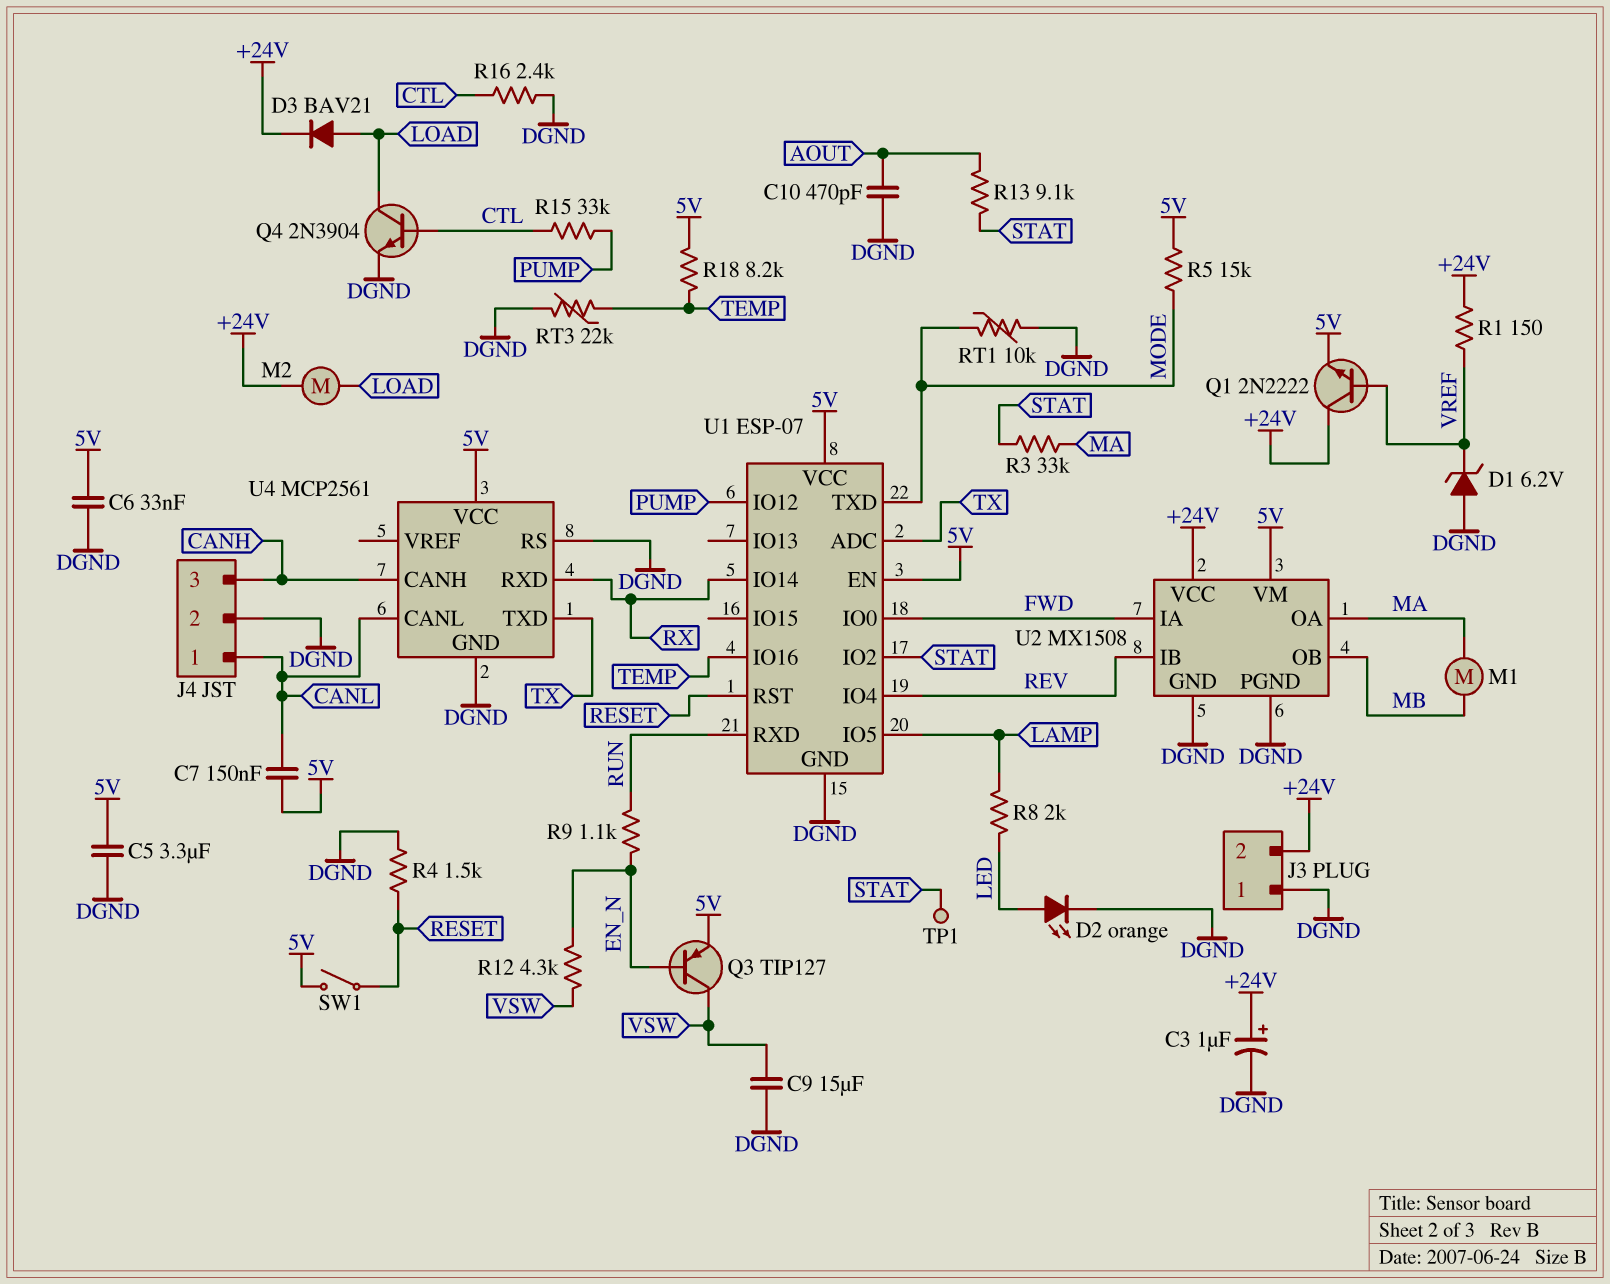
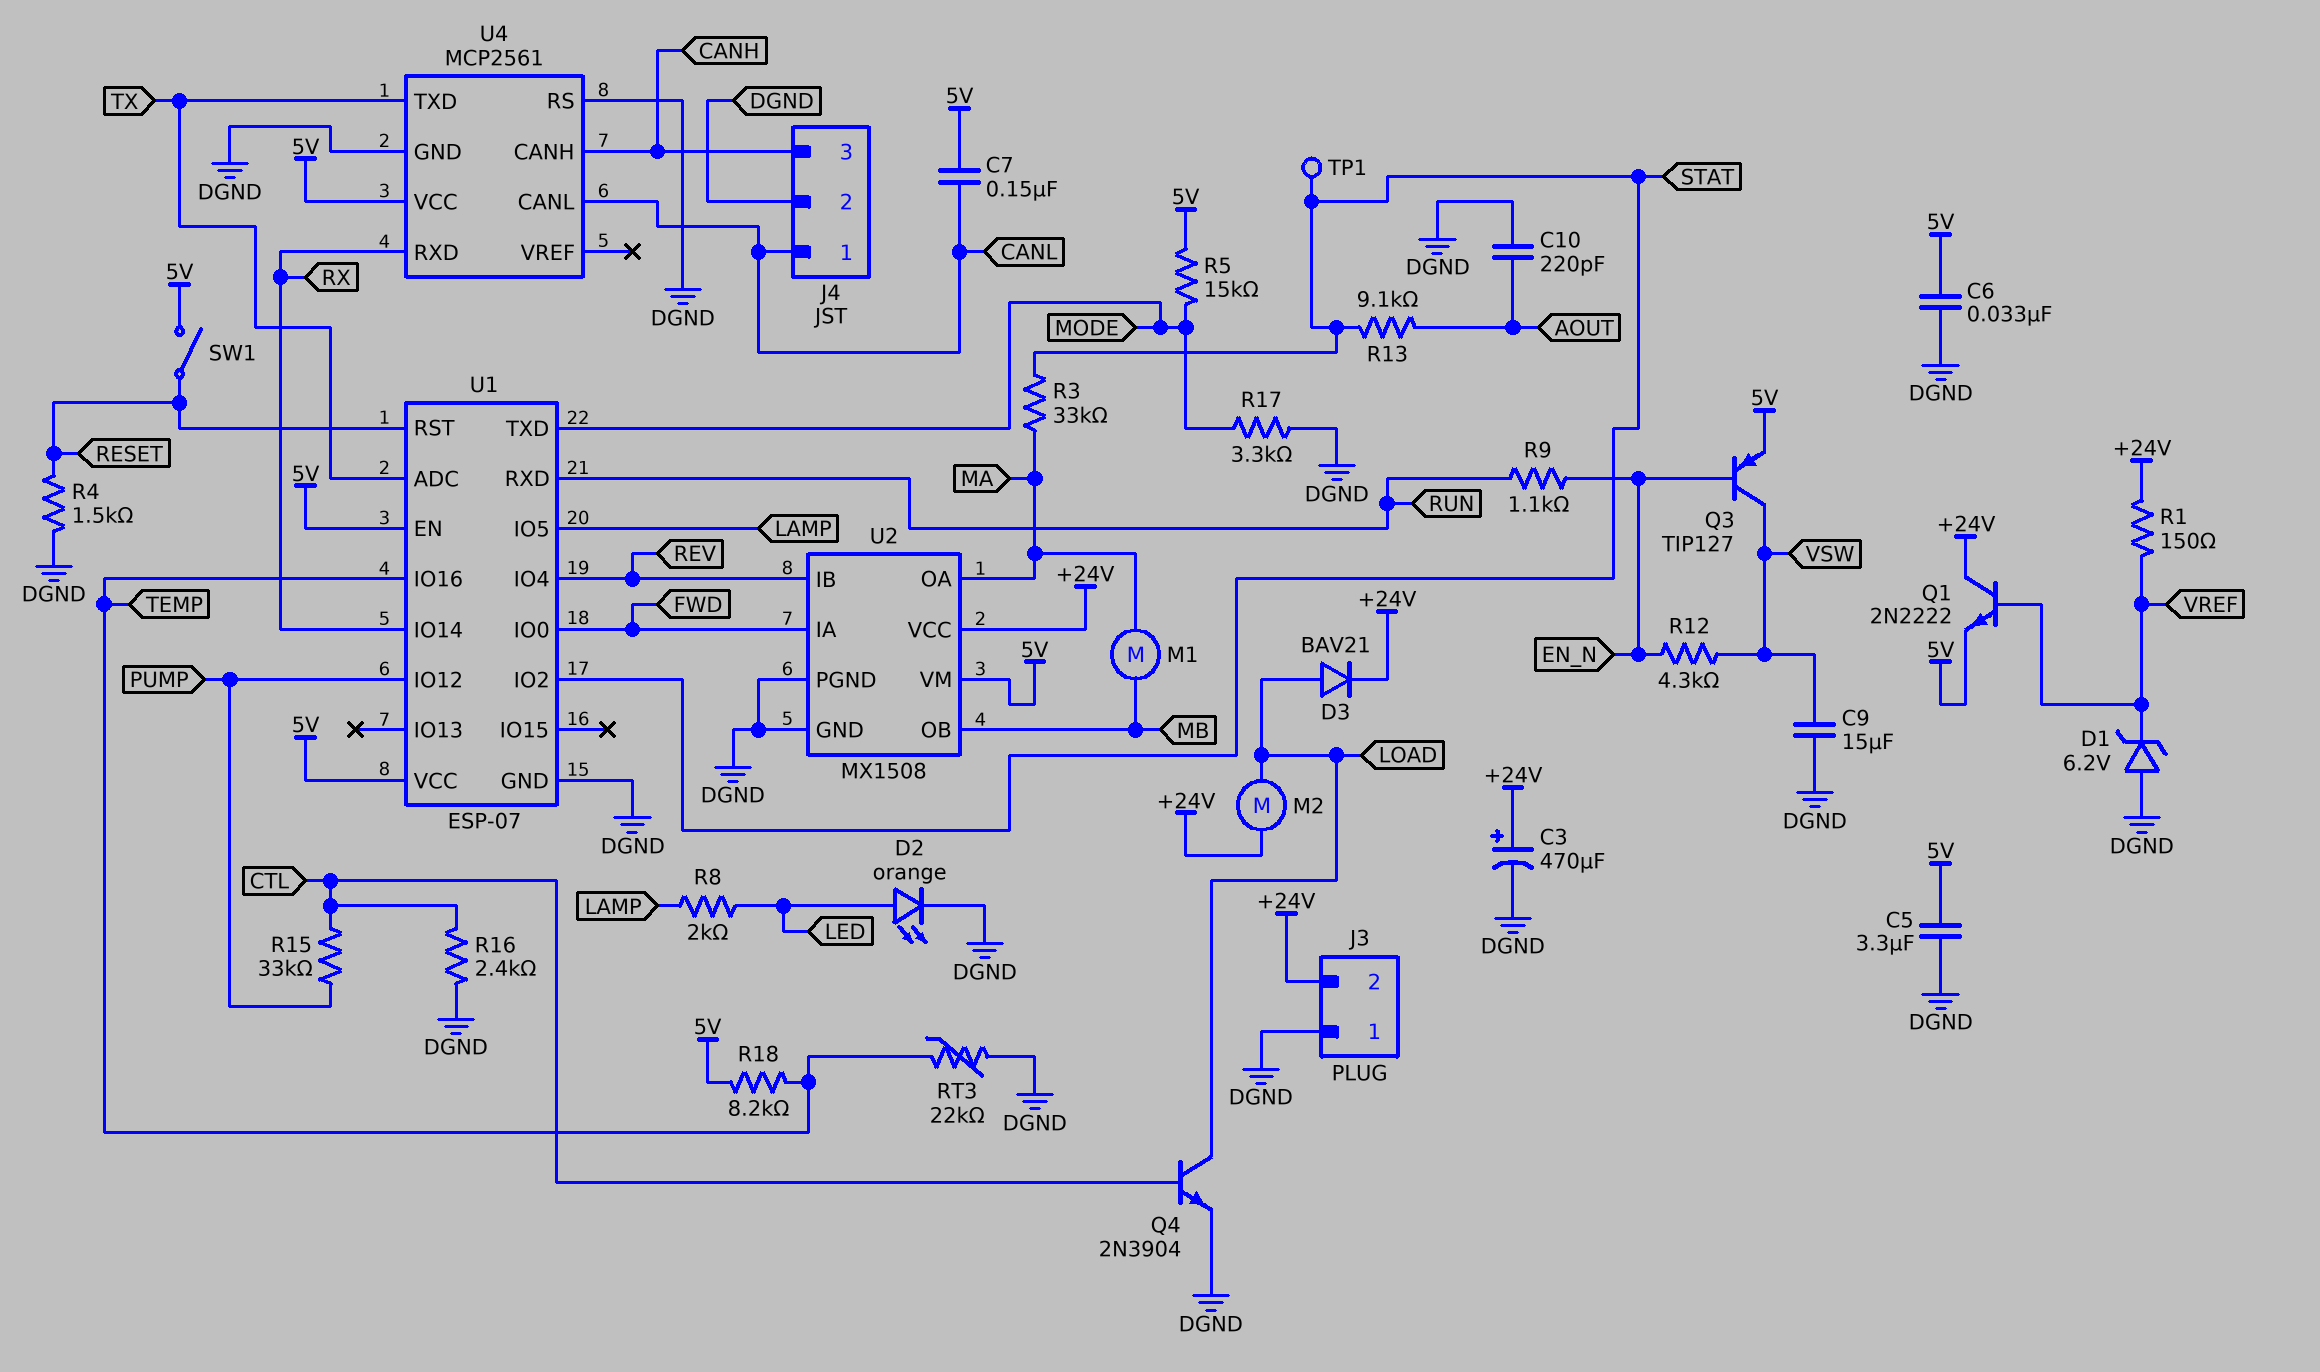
C3: 1uF (plus +24V, minus DGND) -> 470uF (plus +24V, minus DGND)
C10: 470pF (AOUT, DGND) -> 220pF (AOUT, DGND)
R17: none -> 3.3k (DGND, MODE)
RT1: 10k (DGND, MODE) -> none

